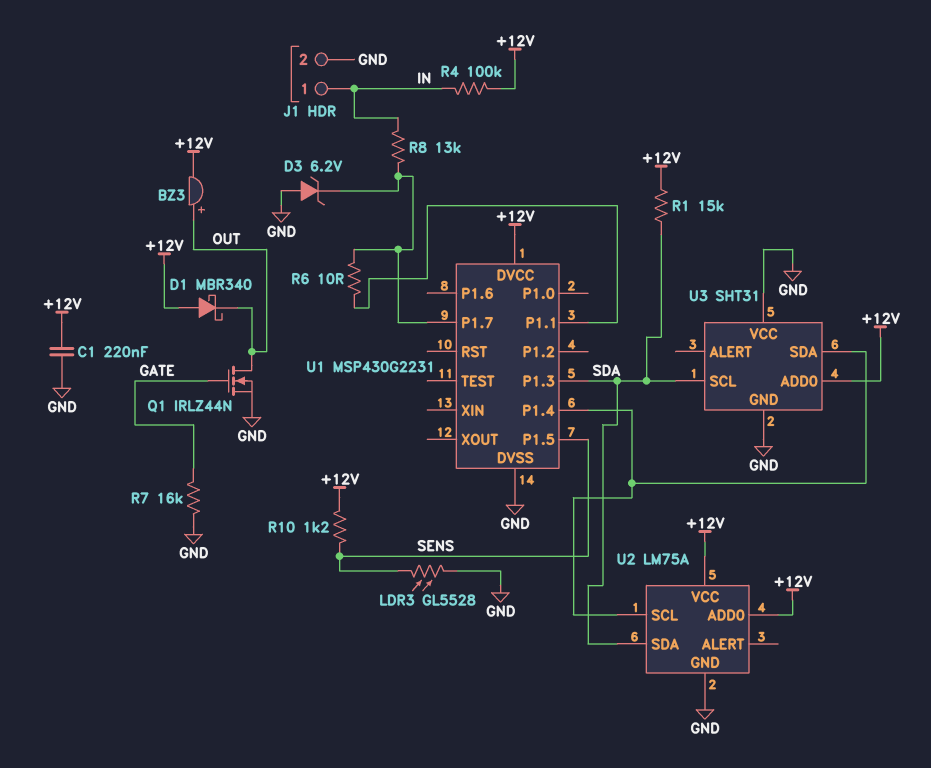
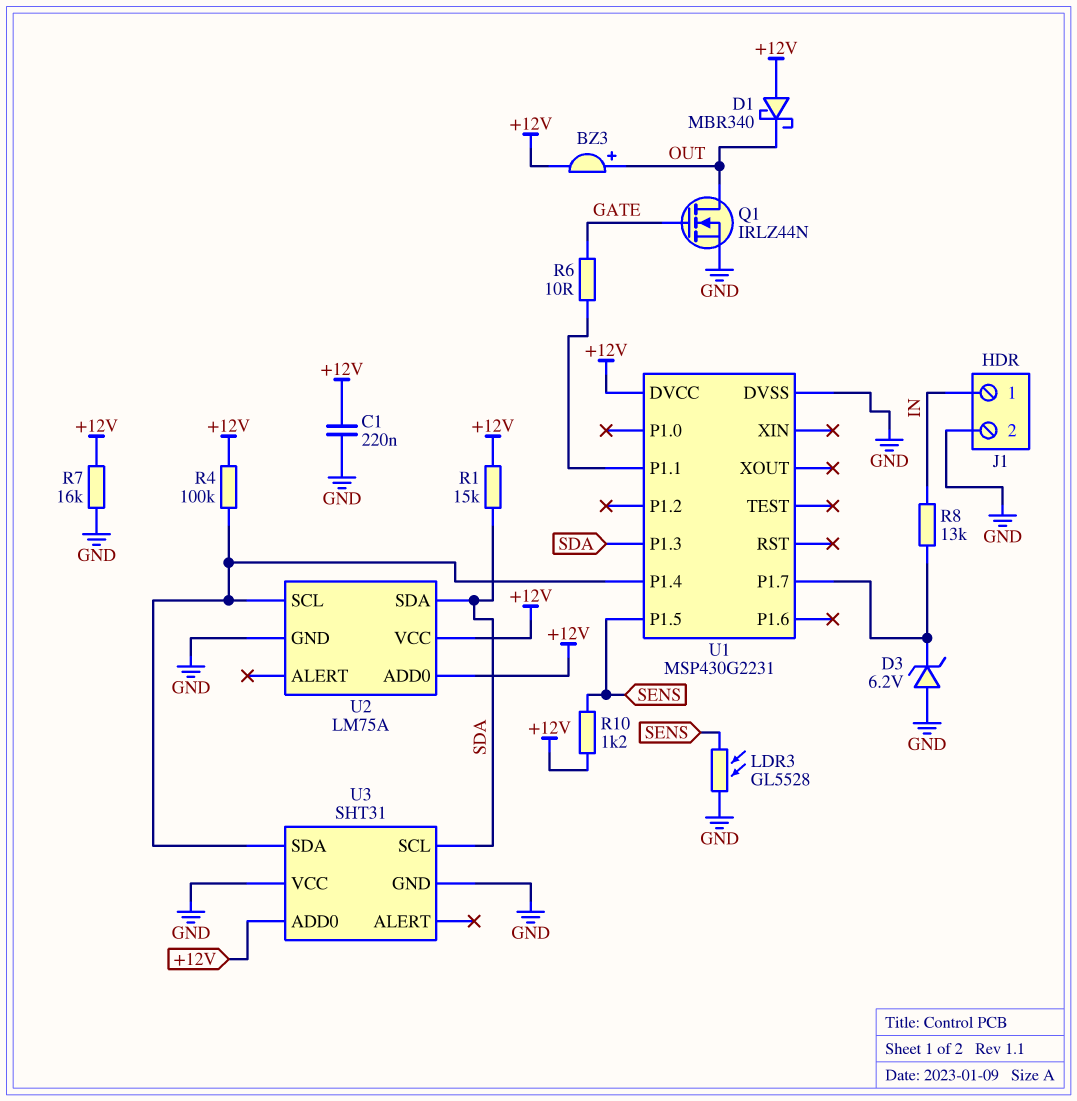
R4: 100k (+12V, IN) -> 100k (+12V, U1/P1.4)
R6: 10 (U1/P1.1, U1/P1.7) -> 10 (GATE, U1/P1.1)
R7: 16k (GATE, GND) -> 16k (+12V, GND)

